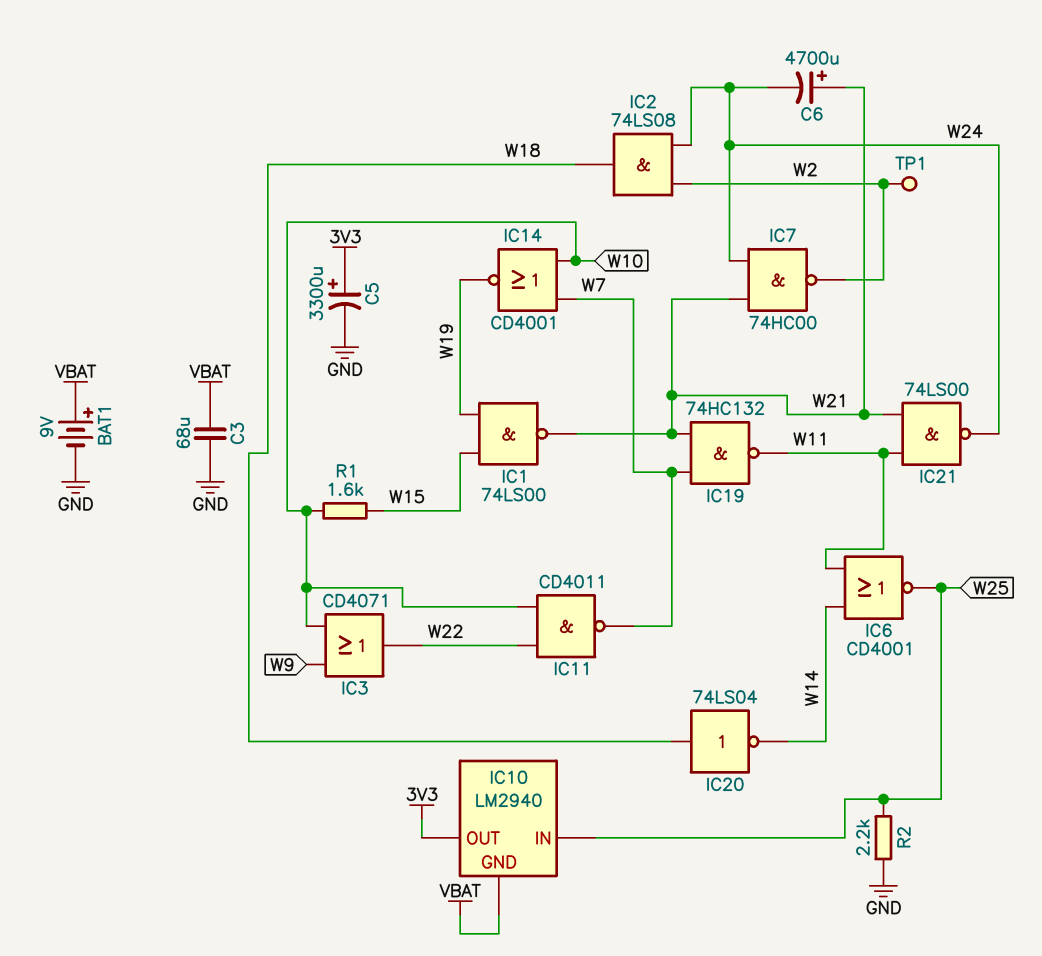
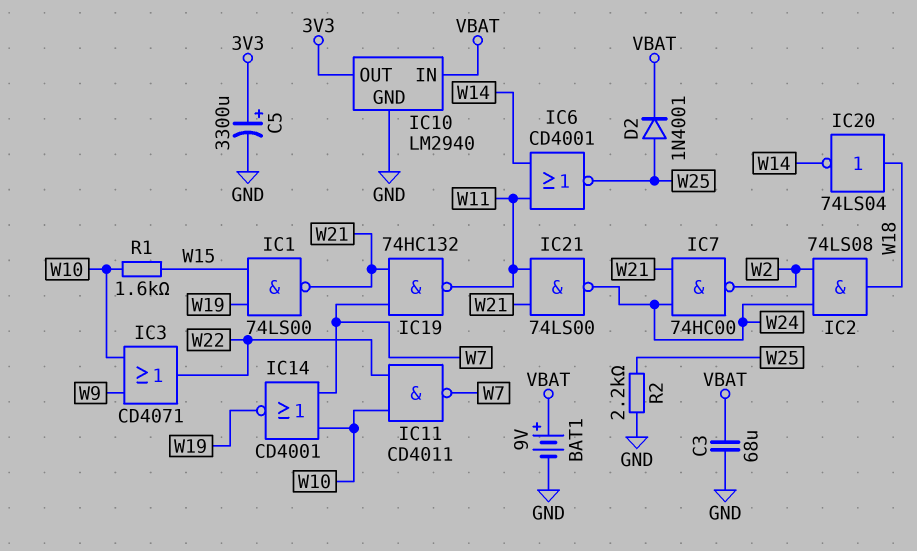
C6: 4700uF (plus W21, minus W24) -> none
D2: none -> diode 1N4001 (A W25, K VBAT)
IC10 pin GND: VBAT -> GND
IC10 pin IN: W25 -> VBAT
TP1: test point (W2) -> none

